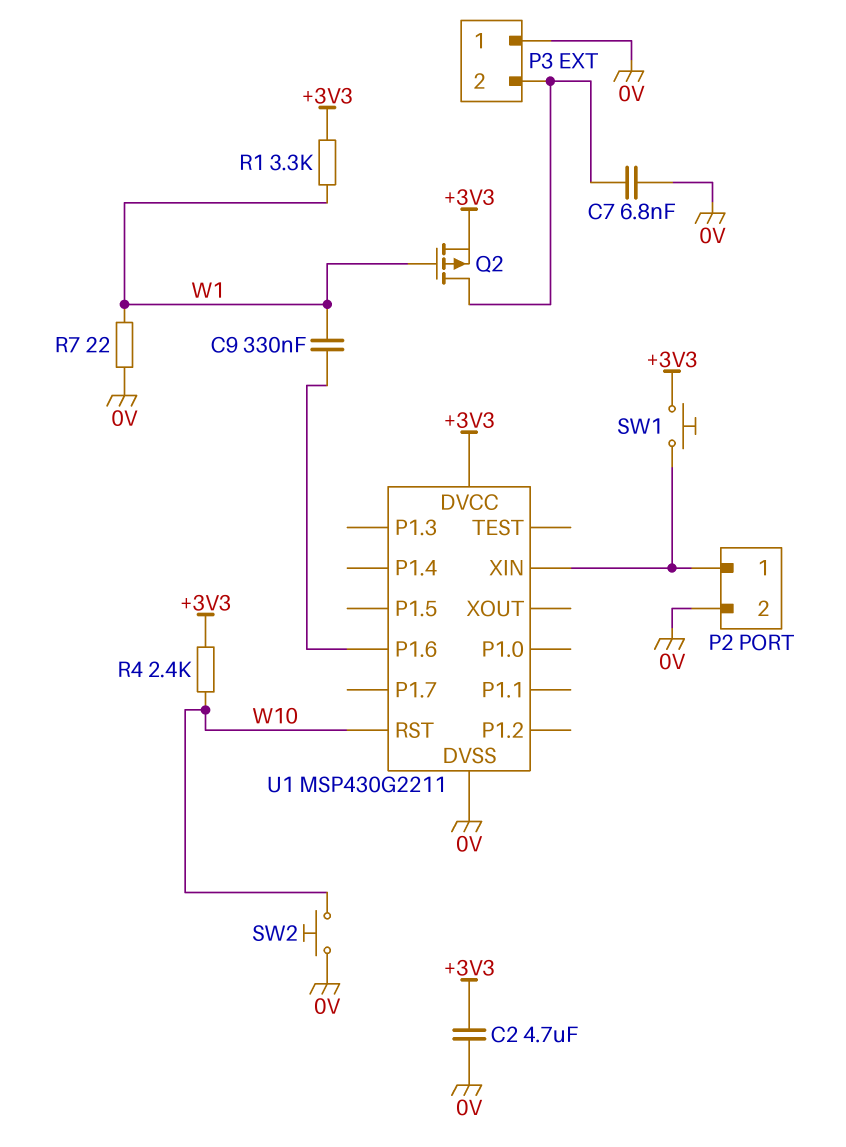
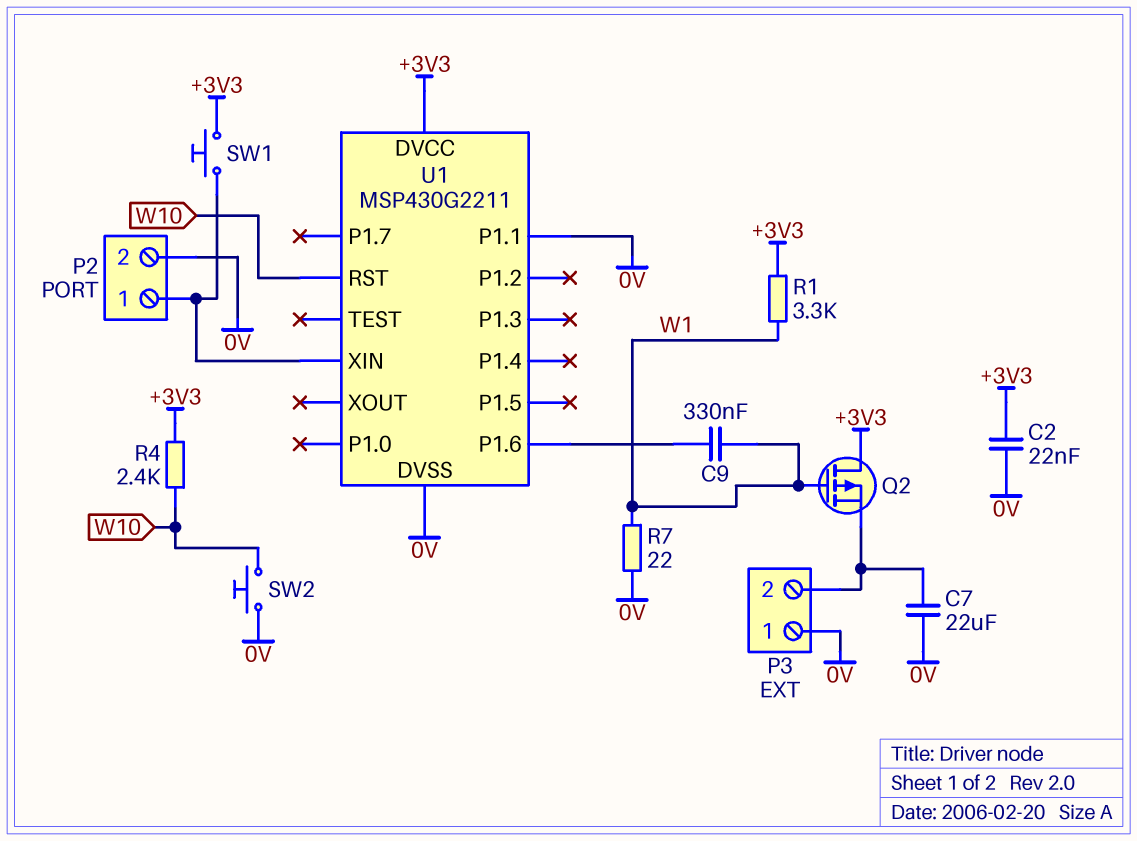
C2: 4.7uF (+3V3, 0V) -> 22nF (+3V3, 0V)
C7: 6.8nF (0V, P3/2) -> 22uF (0V, P3/2)
Q2: PMOS (G W1, D P3/2, S +3V3) -> PMOS (G W1, D +3V3, S P3/2)
U1 pin P1.1: none -> 0V

